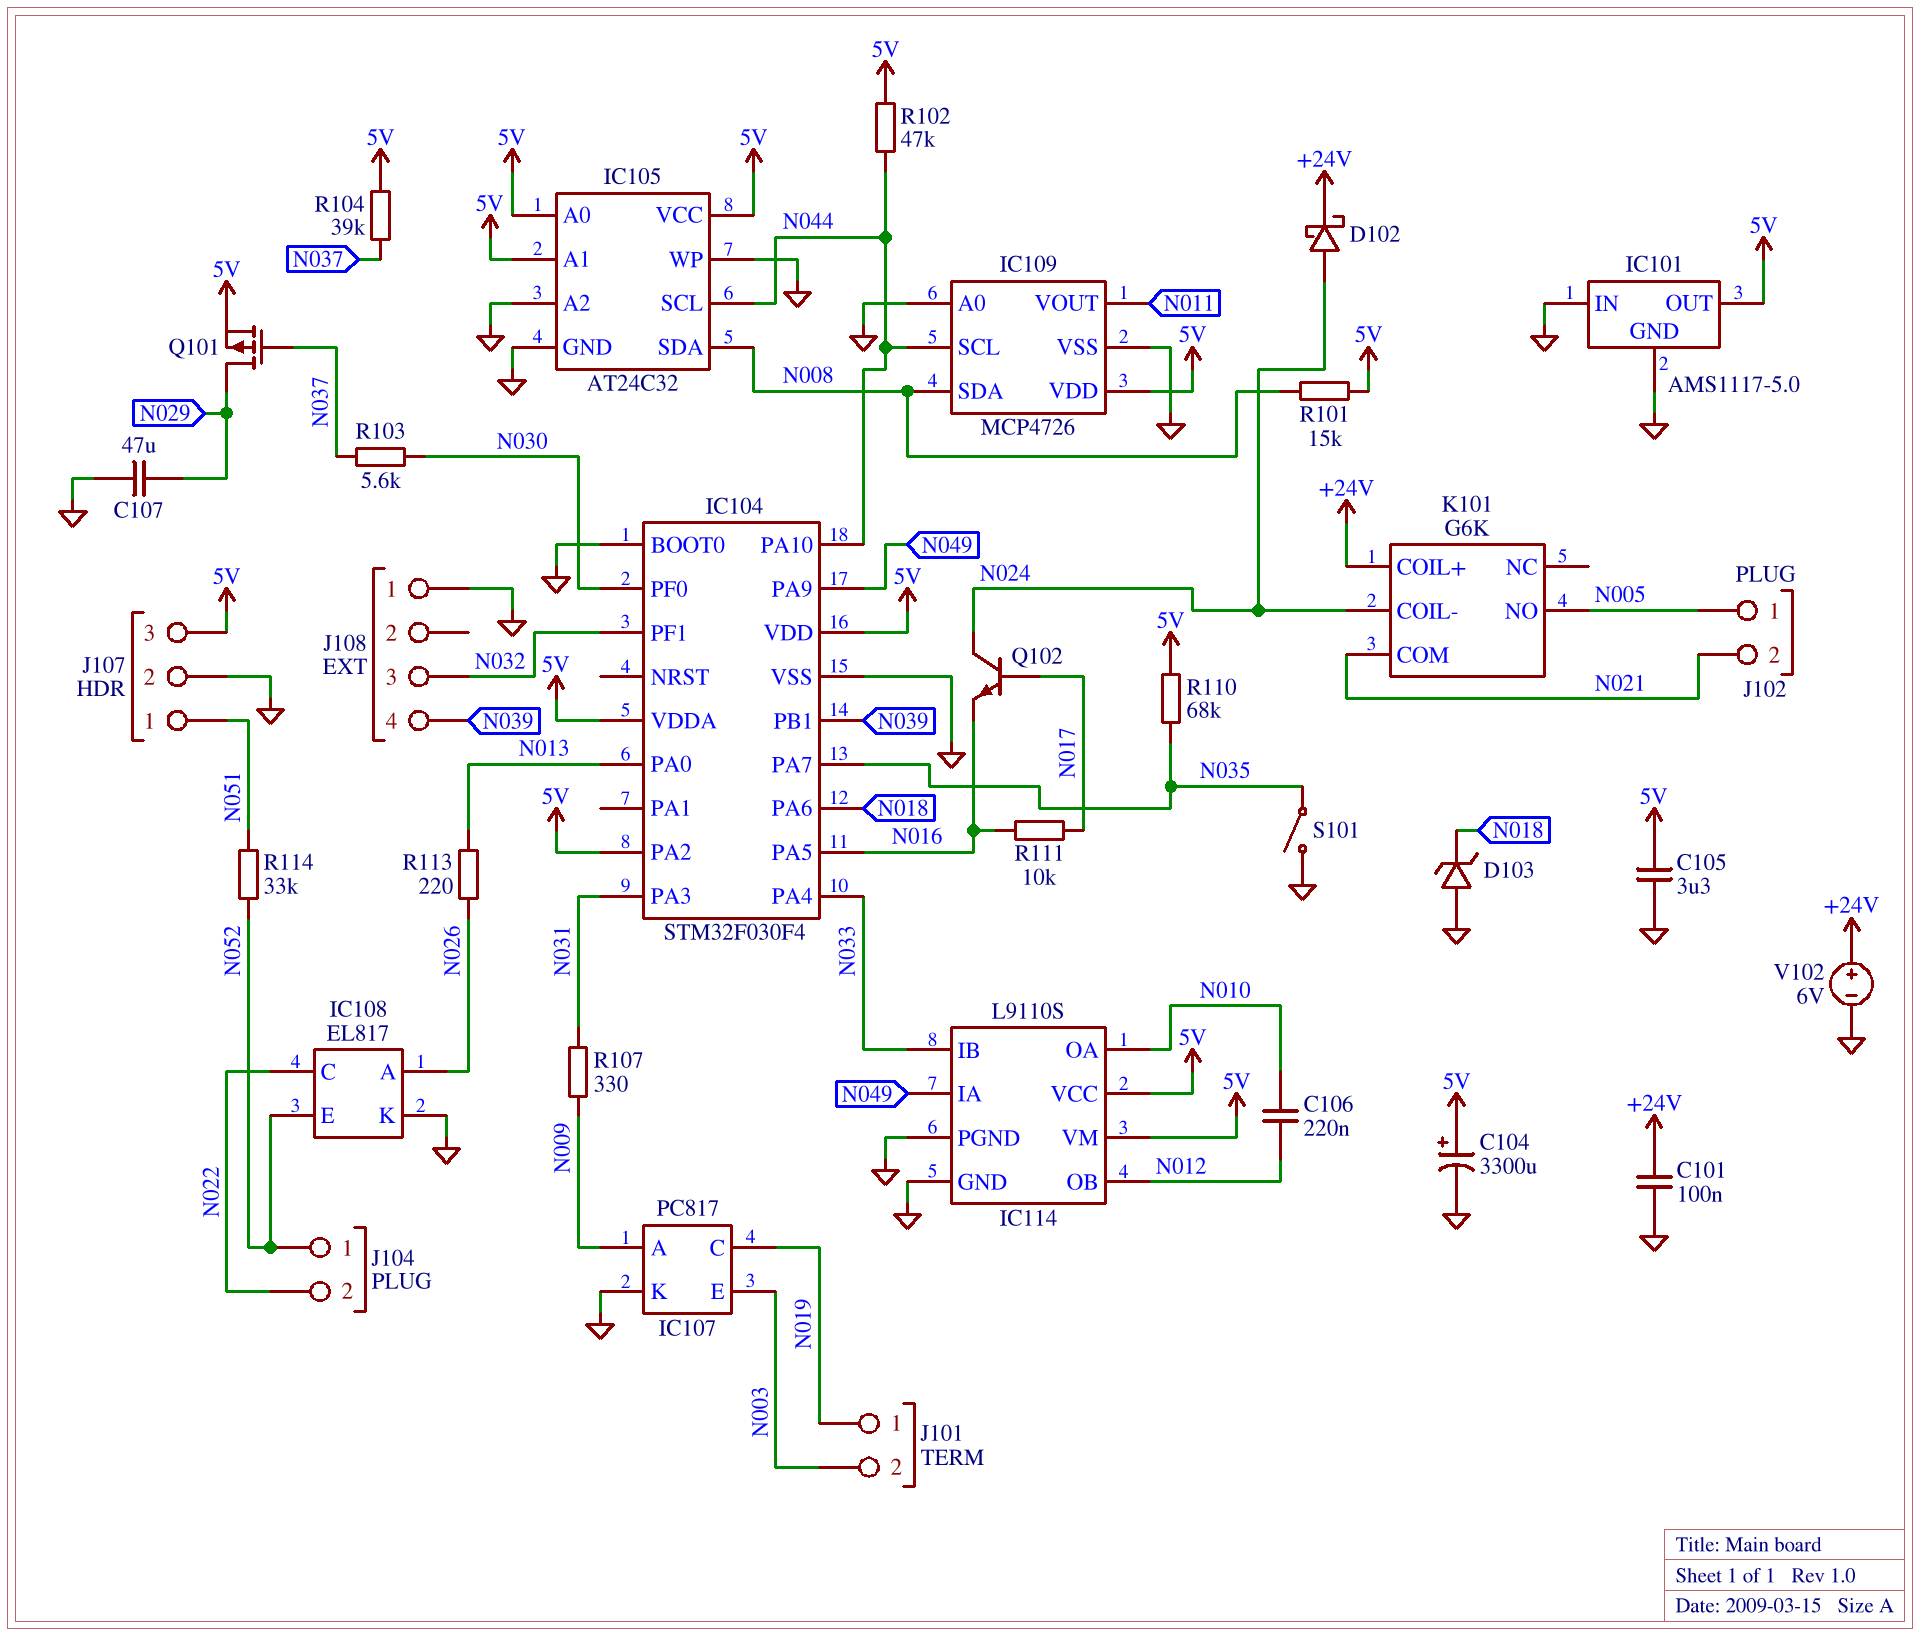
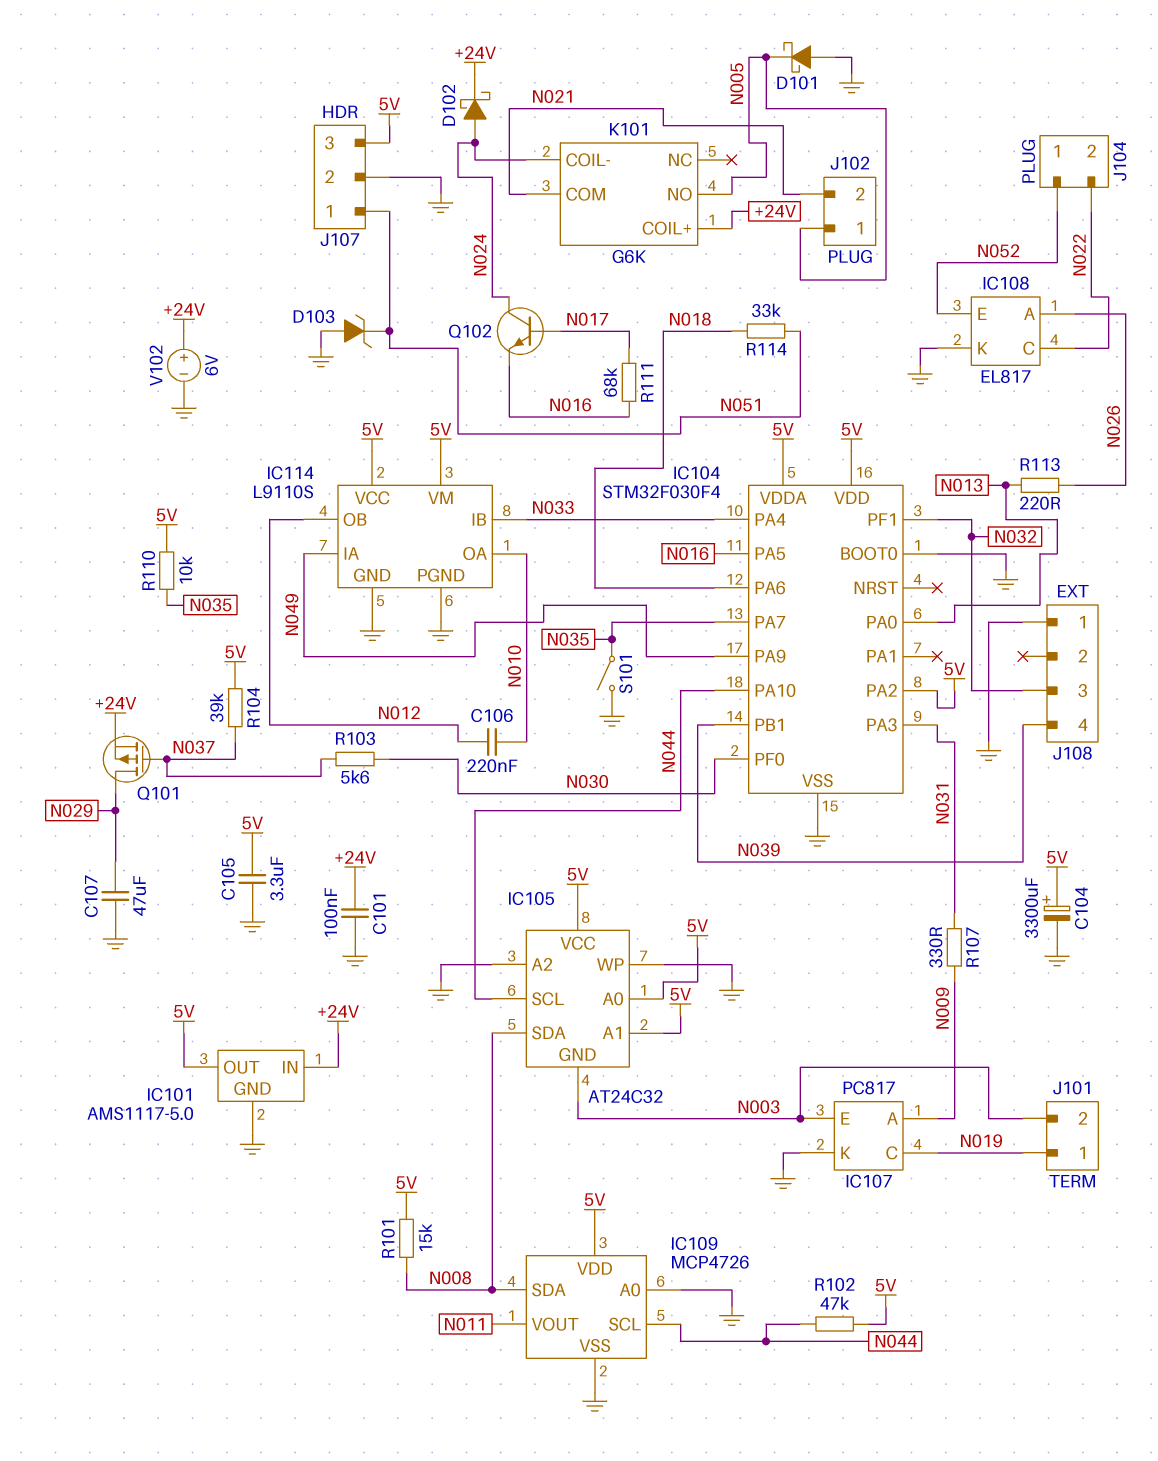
D101: none -> schottky (A GND, K N005)
D103: zener (A GND, K N018) -> zener (A GND, K N051)
IC101 pin IN: GND -> +24V
IC105 pin GND: GND -> N003
Q101: PMOS (G N037, D N029, S 5V) -> PMOS (G N037, D N029, S +24V)
R110: 68k (5V, N035) -> 10k (5V, N035)
R111: 10k (N016, N017) -> 68k (N016, N017)
R114: 33k (N051, N052) -> 33k (N018, N051)

